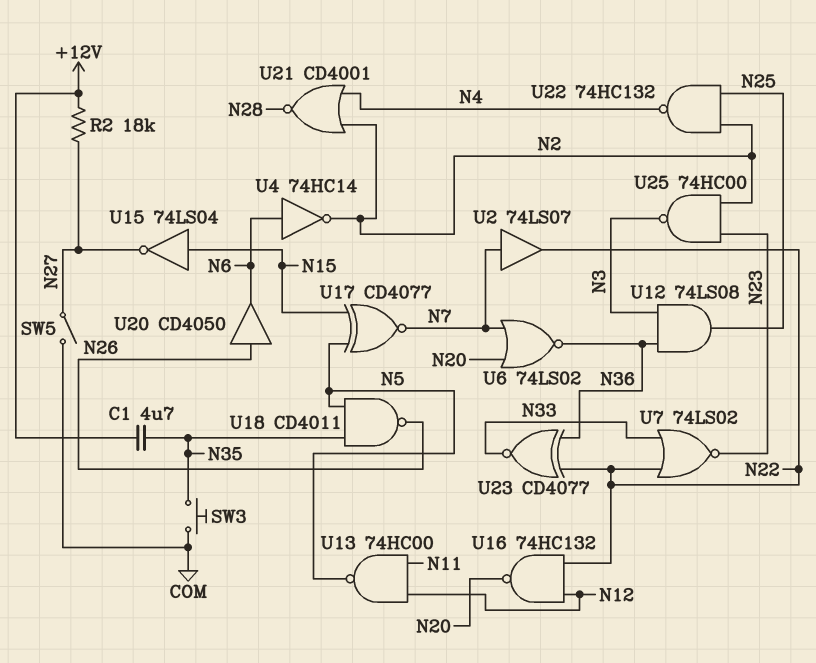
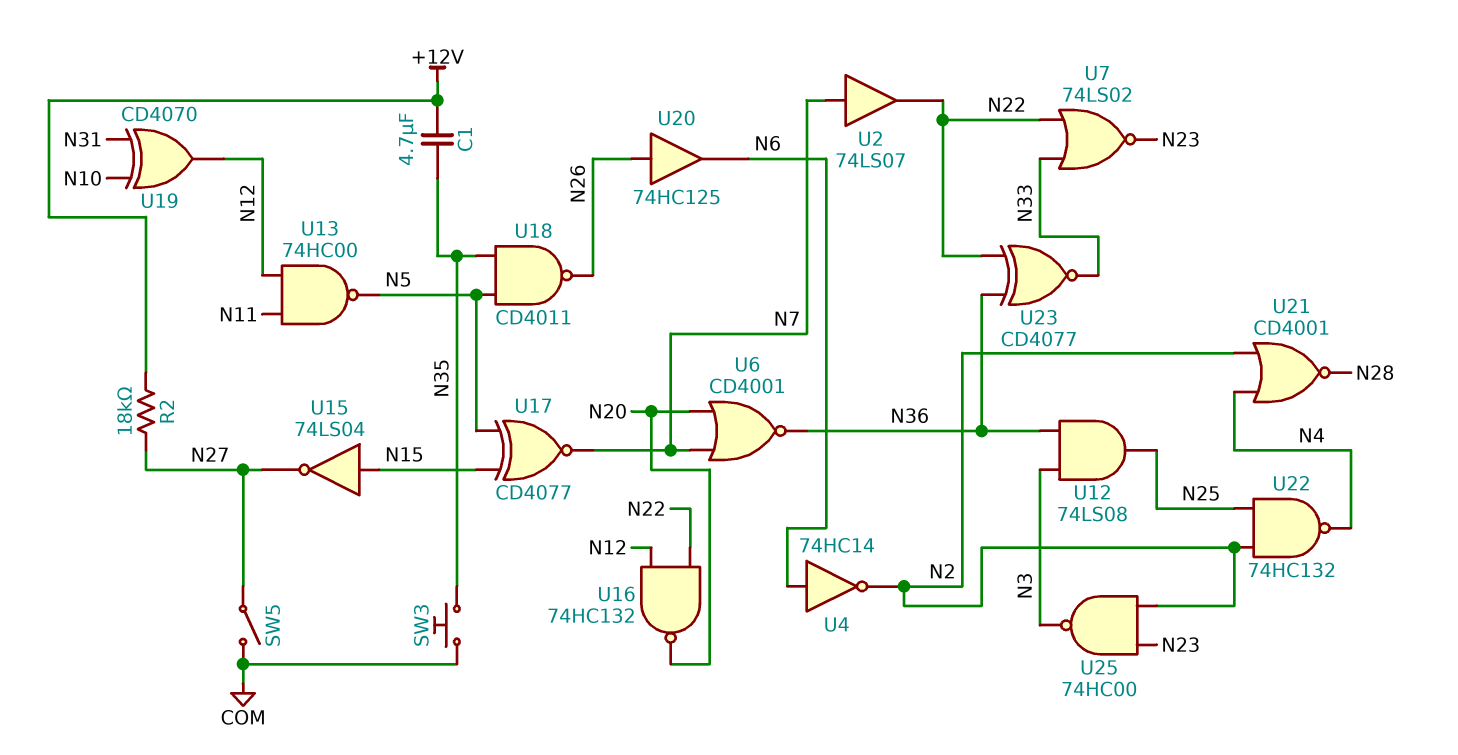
U6: NOR 74LS02 (in N7, in N20, out N36) -> NOR CD4001 (in N7, in N20, out N36)
U19: none -> XOR CD4070 (in N10, in N31, out N12)
U20: buffer CD4050 (in N26, out N6) -> buffer 74HC125 (in N26, out N6)

